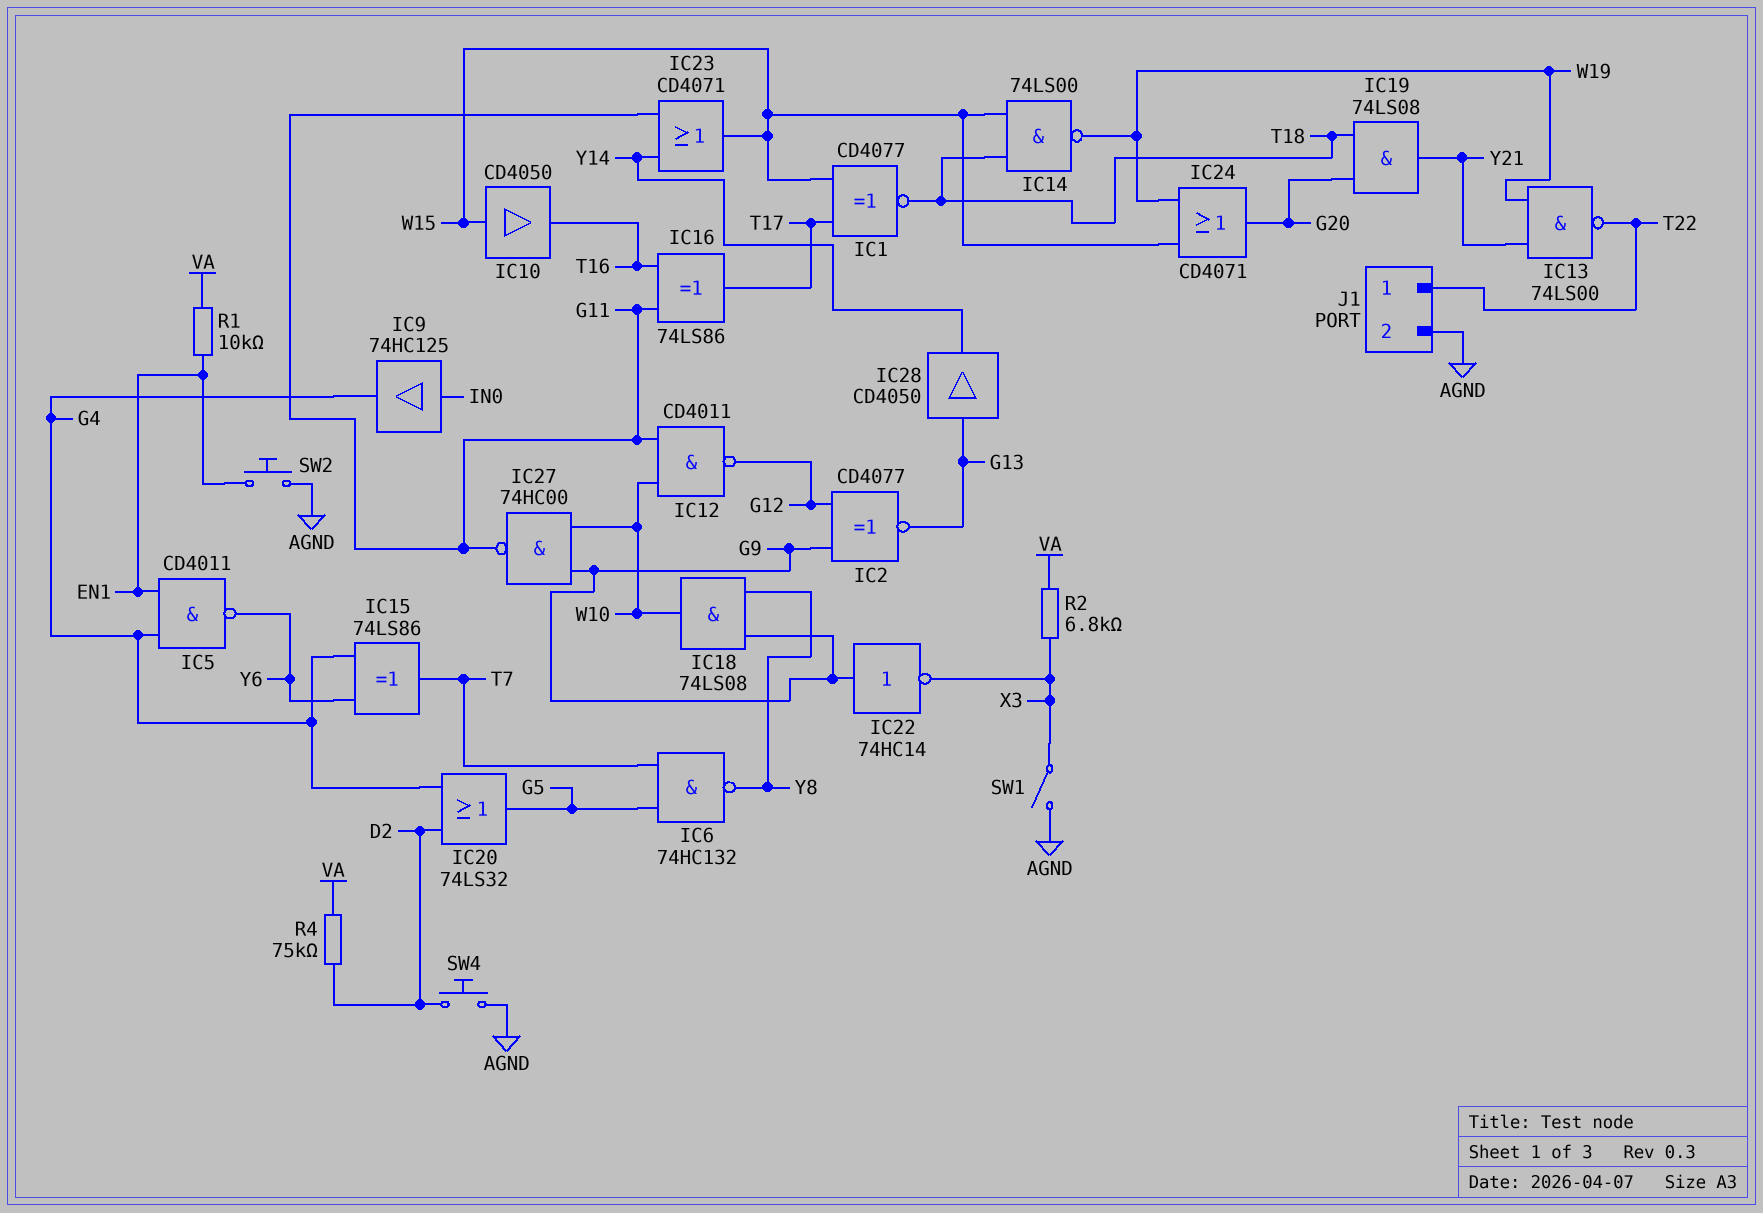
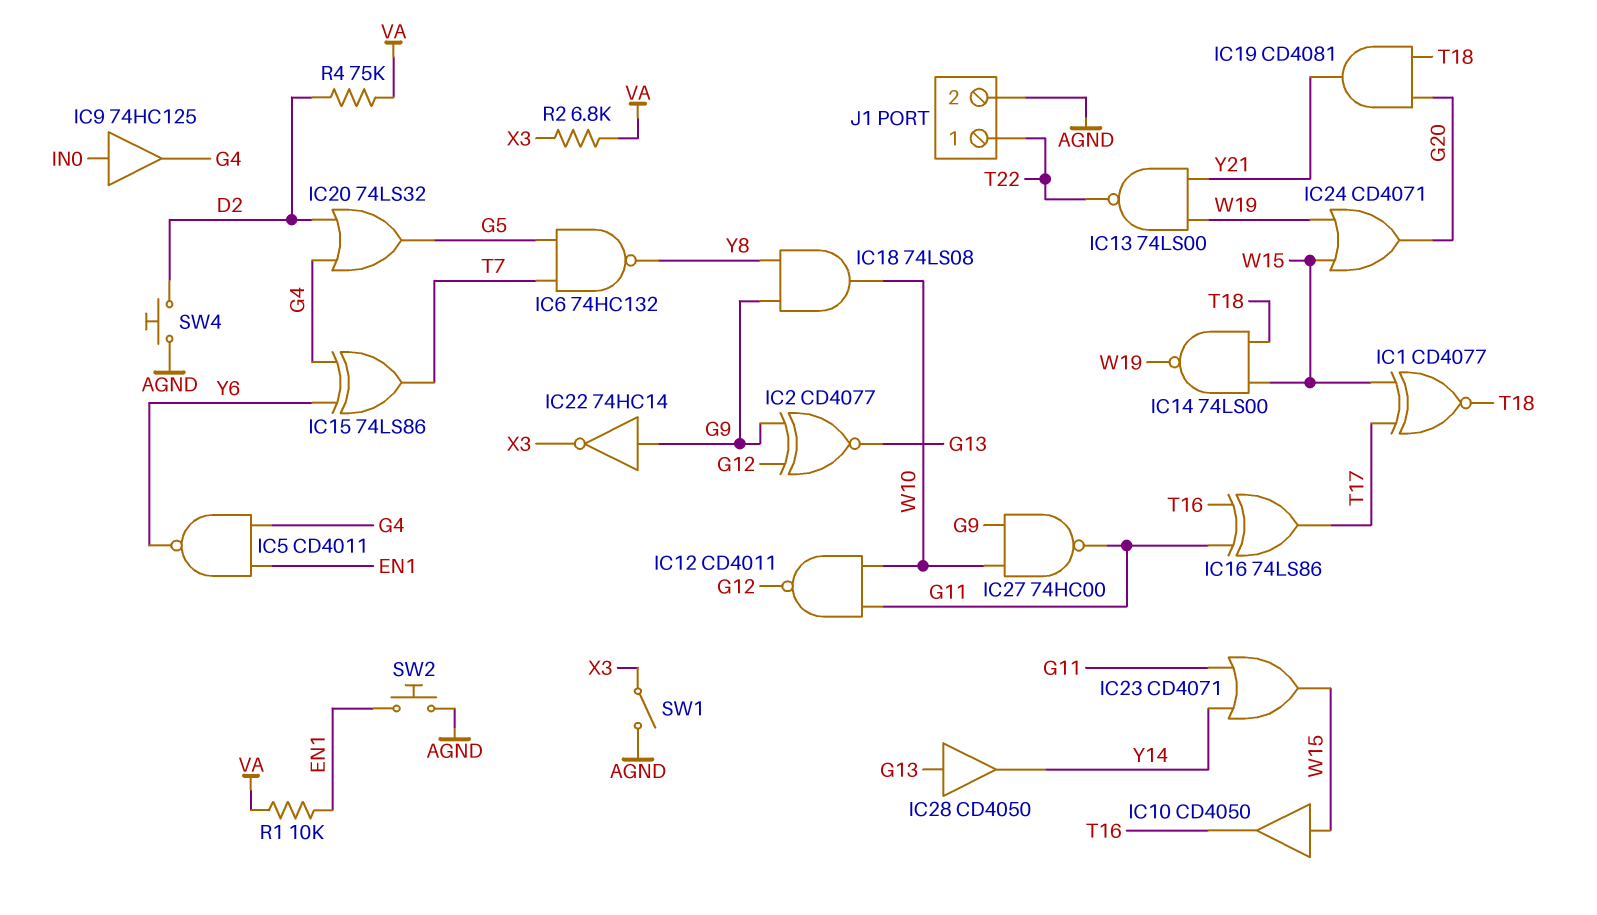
IC19: AND 74LS08 (in G20, in T18, out Y21) -> AND CD4081 (in G20, in T18, out Y21)

